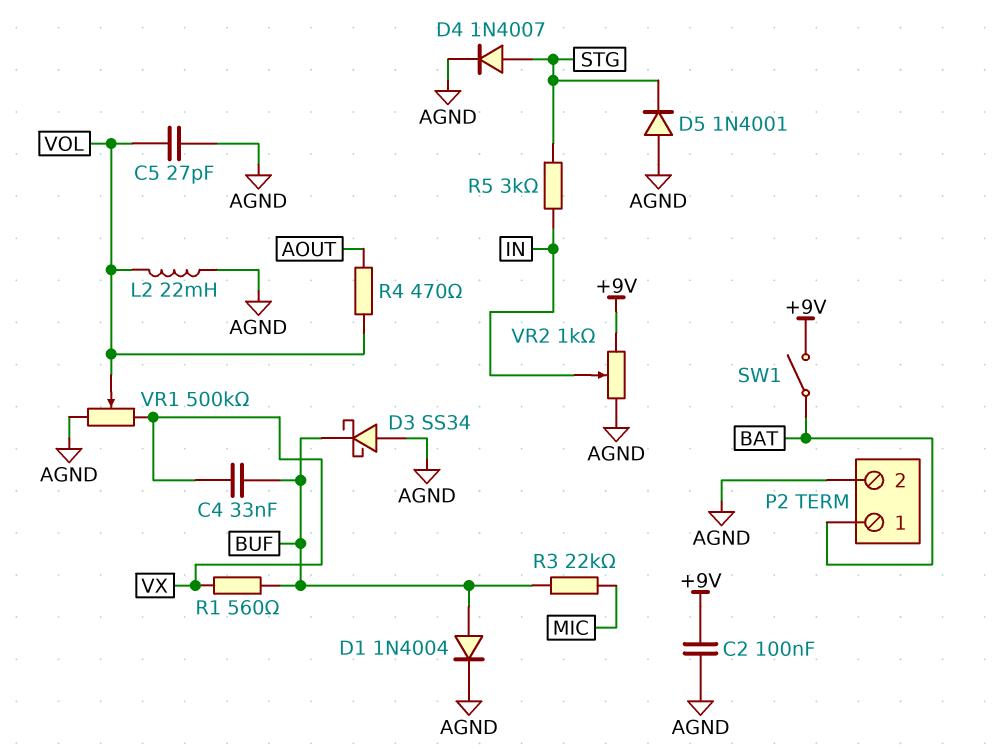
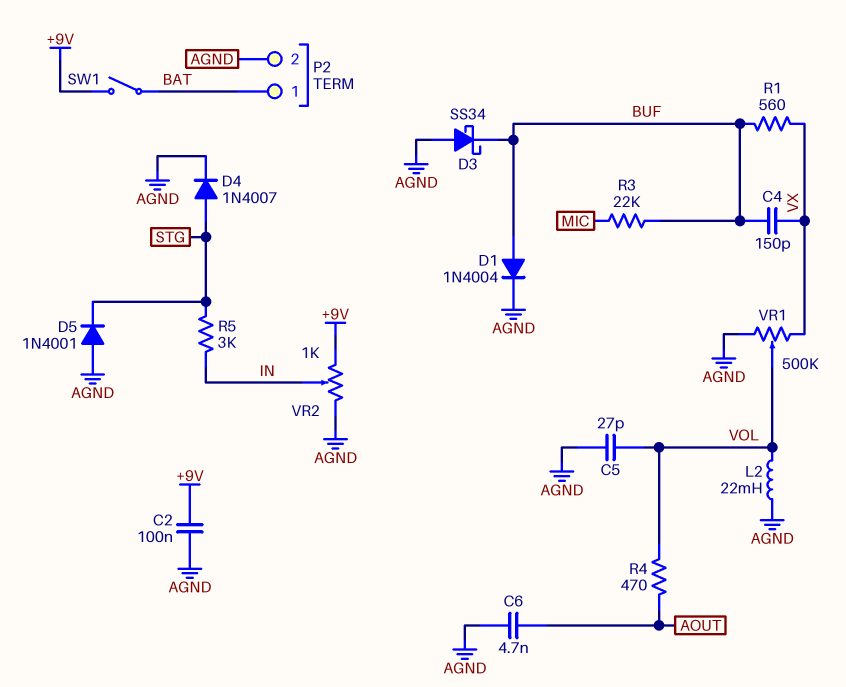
C4: 33nF (BUF, VX) -> 150pF (BUF, VX)
C6: none -> 4.7nF (AGND, AOUT)

